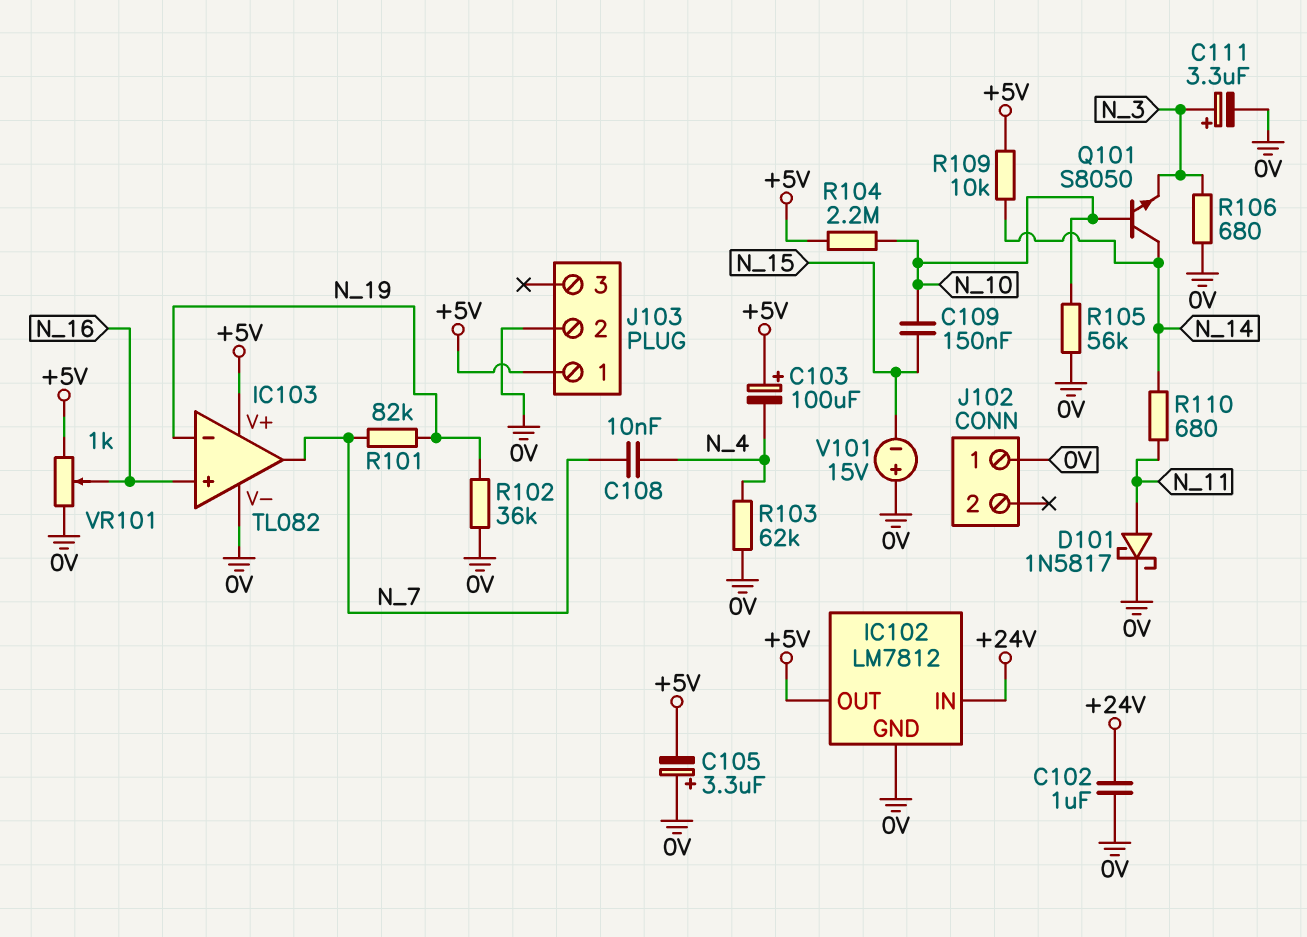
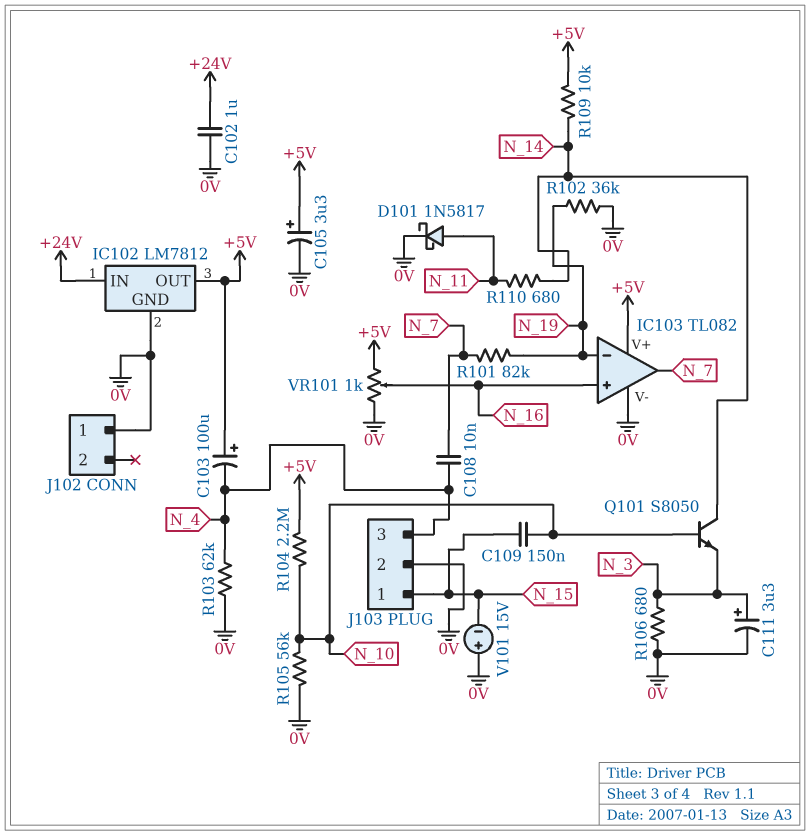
C105: 3.3uF (plus 0V, minus +5V) -> 3.3uF (plus +5V, minus 0V)
J103 pin 1: +5V -> N_15
J103 pin 3: none -> N_4

